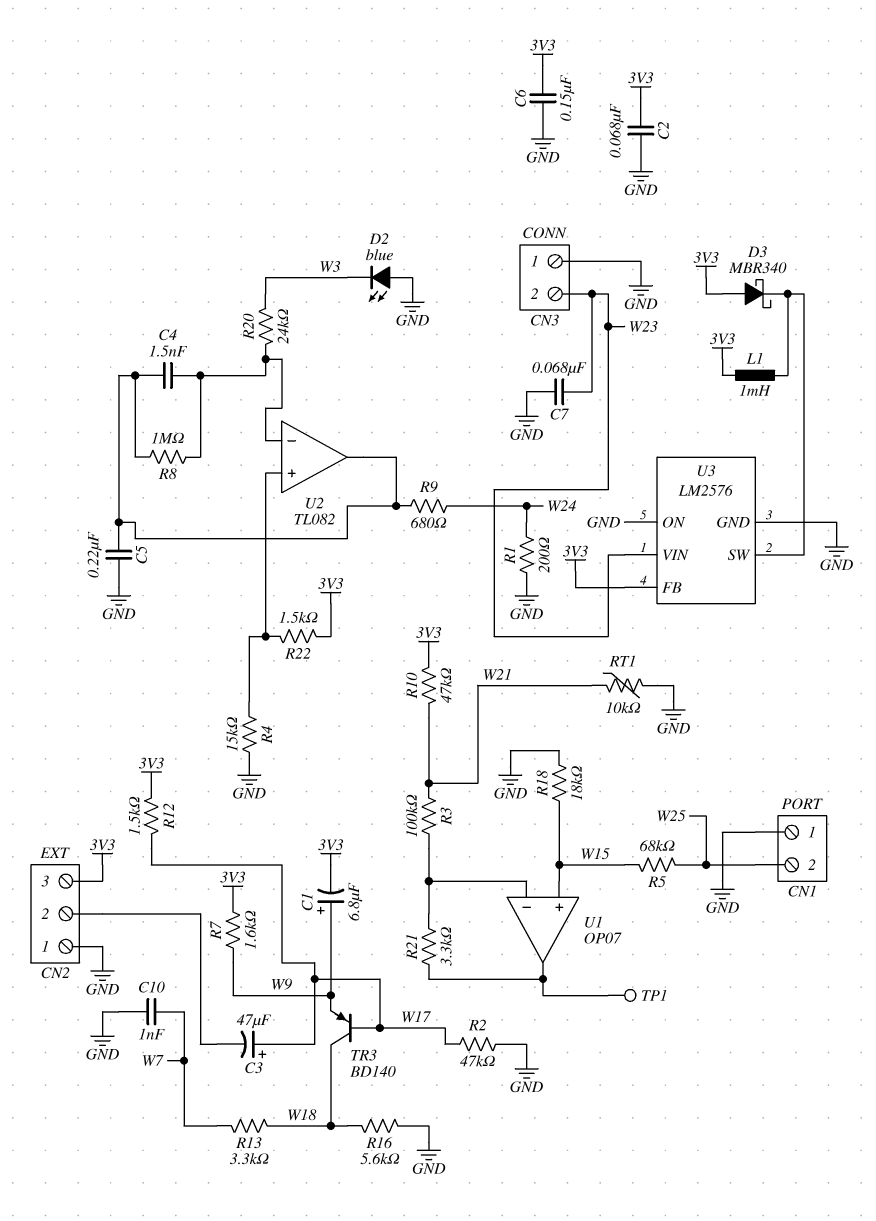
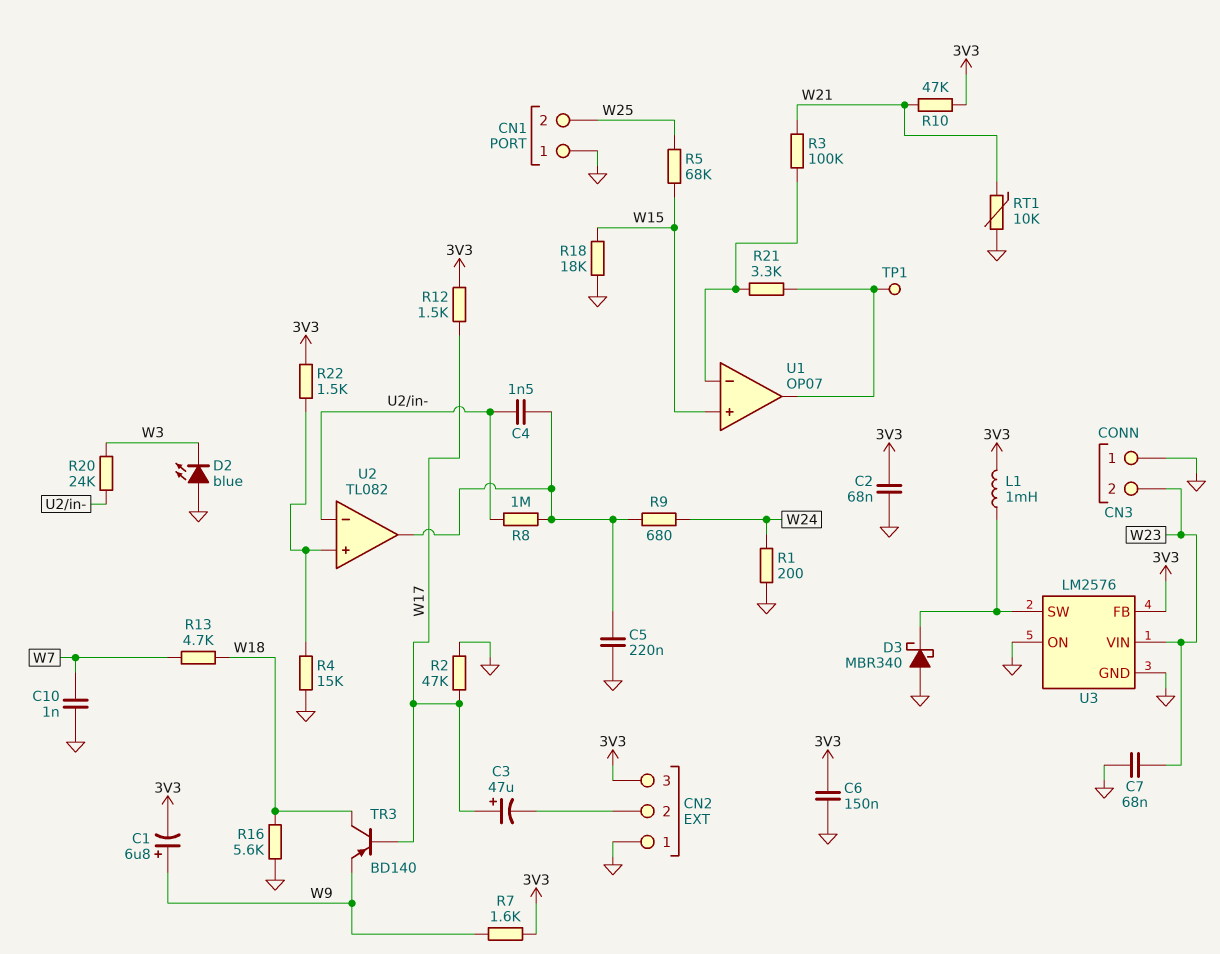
D3: schottky MBR340 (A 3V3, K U3/SW) -> schottky MBR340 (A GND, K U3/SW)
R13: 3.3k (W7, W18) -> 4.7k (W7, W18)

